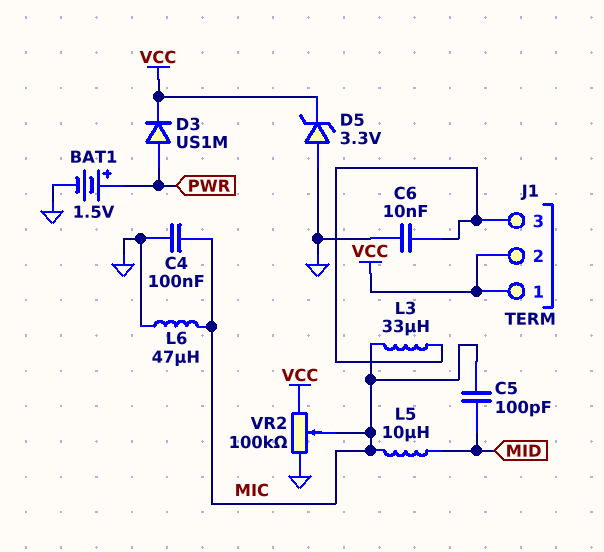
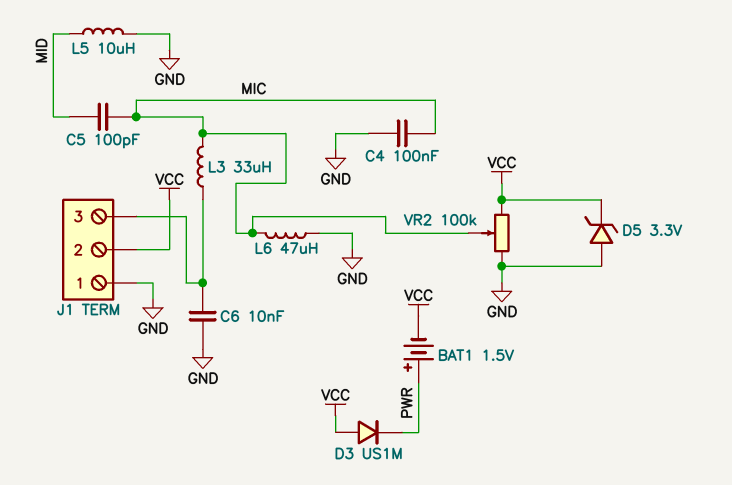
BAT1: 1.5V (plus PWR, minus GND) -> 1.5V (plus PWR, minus VCC)
D3: diode US1M (A PWR, K VCC) -> diode US1M (A VCC, K PWR)
J1 pin 1: VCC -> GND
L5: 10uH (MIC, MID) -> 10uH (GND, MID)

